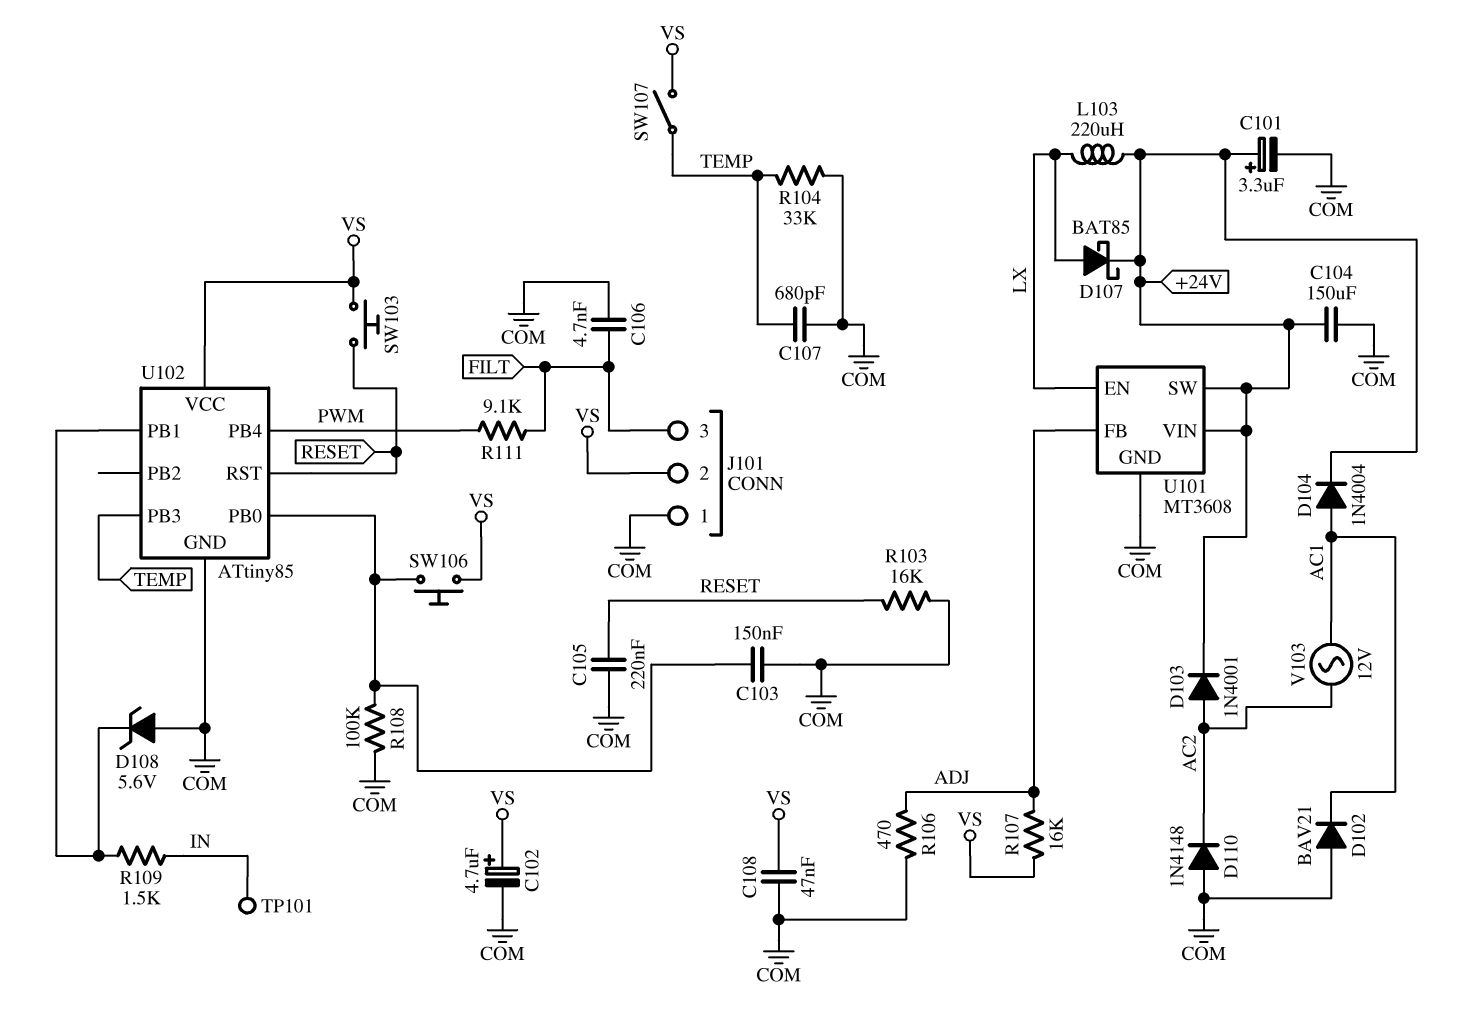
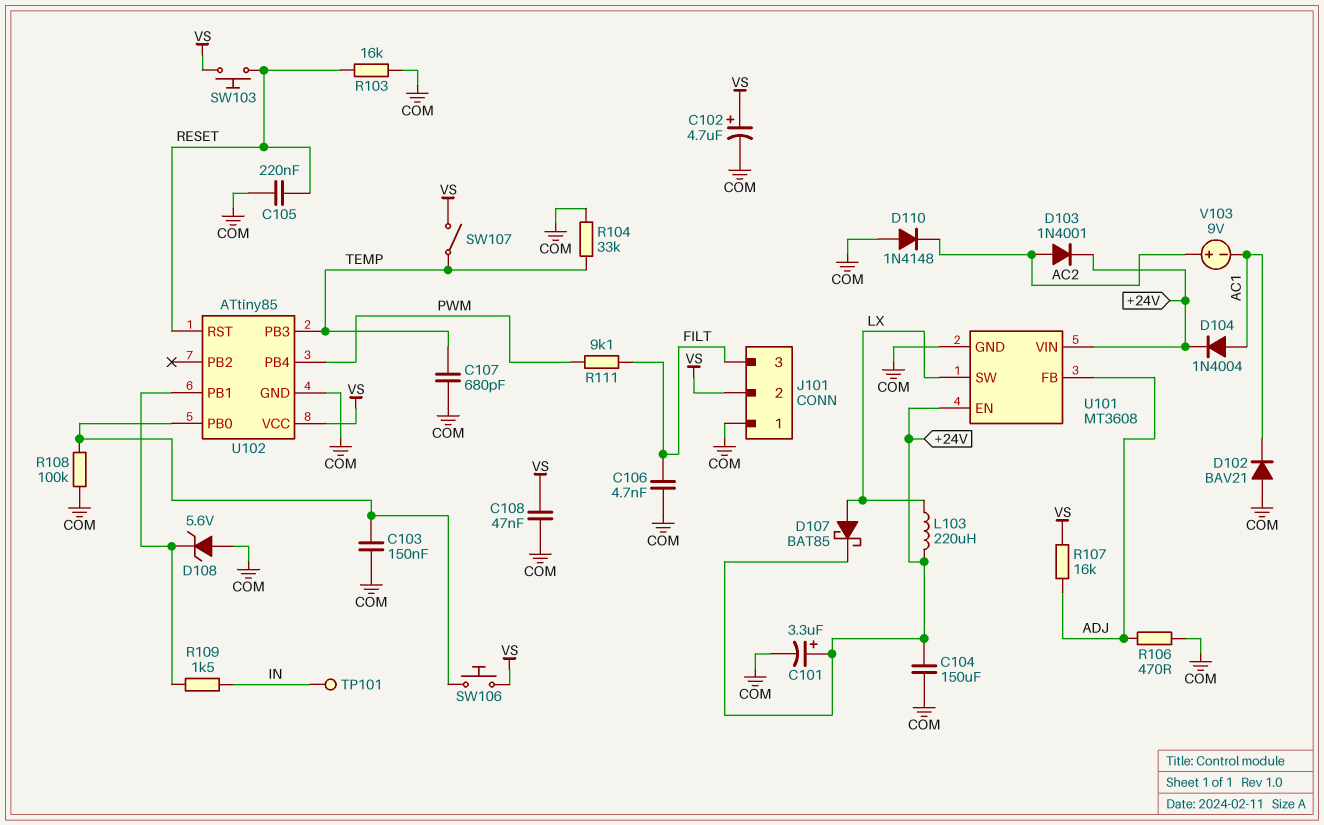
U101 pin EN: LX -> +24V
U101 pin SW: +24V -> LX
V103: AC 12V (AC1, AC2) -> 9V (plus AC2, minus AC1)

